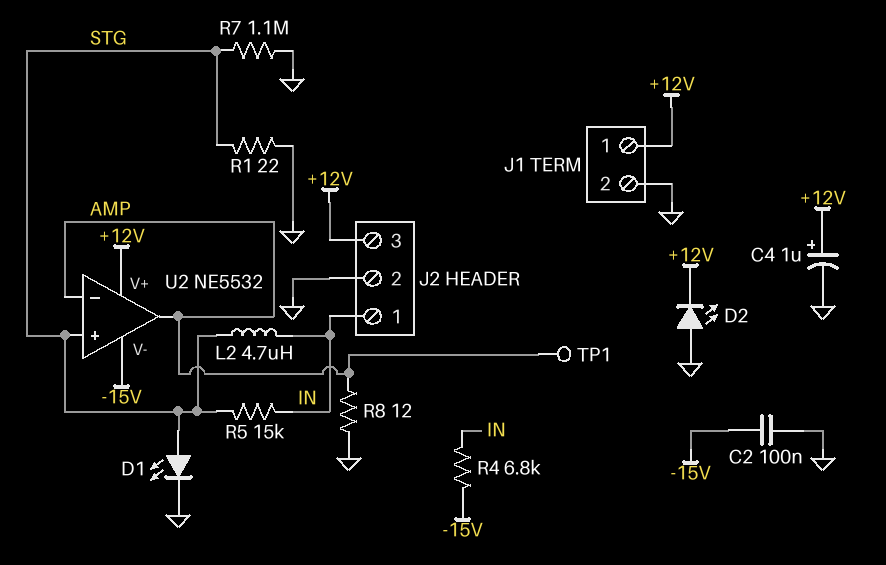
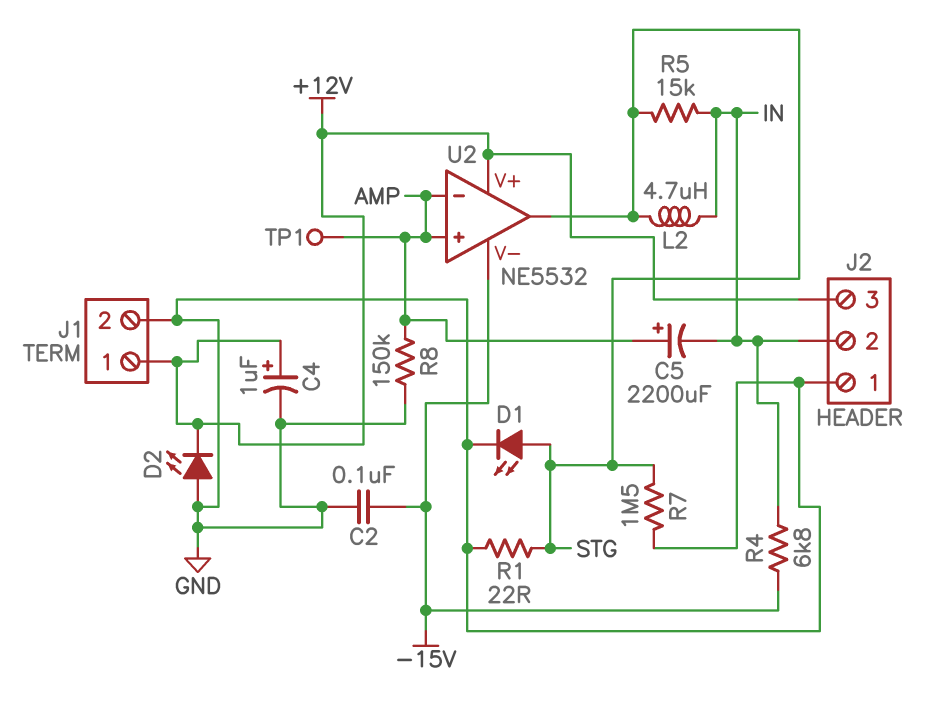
C5: none -> 2200uF (plus AMP, minus IN)
J2 pin 1: IN -> GND
J2 pin 2: GND -> IN
R7: 1.1M (GND, STG) -> 1.5M (GND, STG)
R8: 12 (AMP, GND) -> 150k (AMP, GND)
U2 pin in+: STG -> AMP
U2 pin out: AMP -> STG

